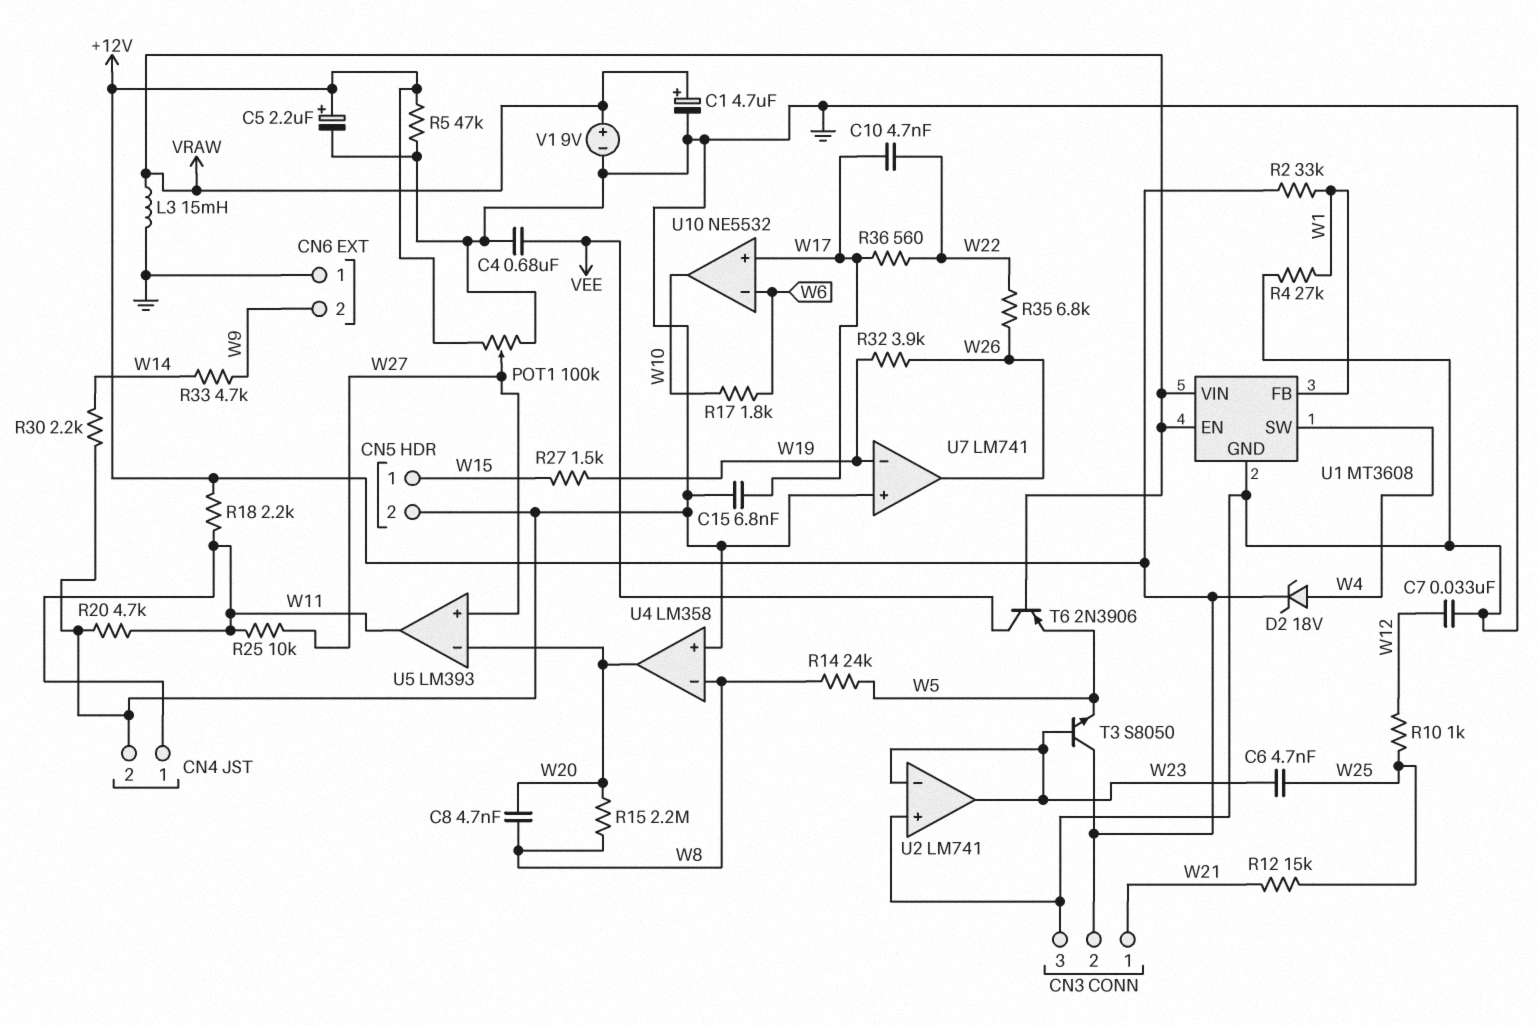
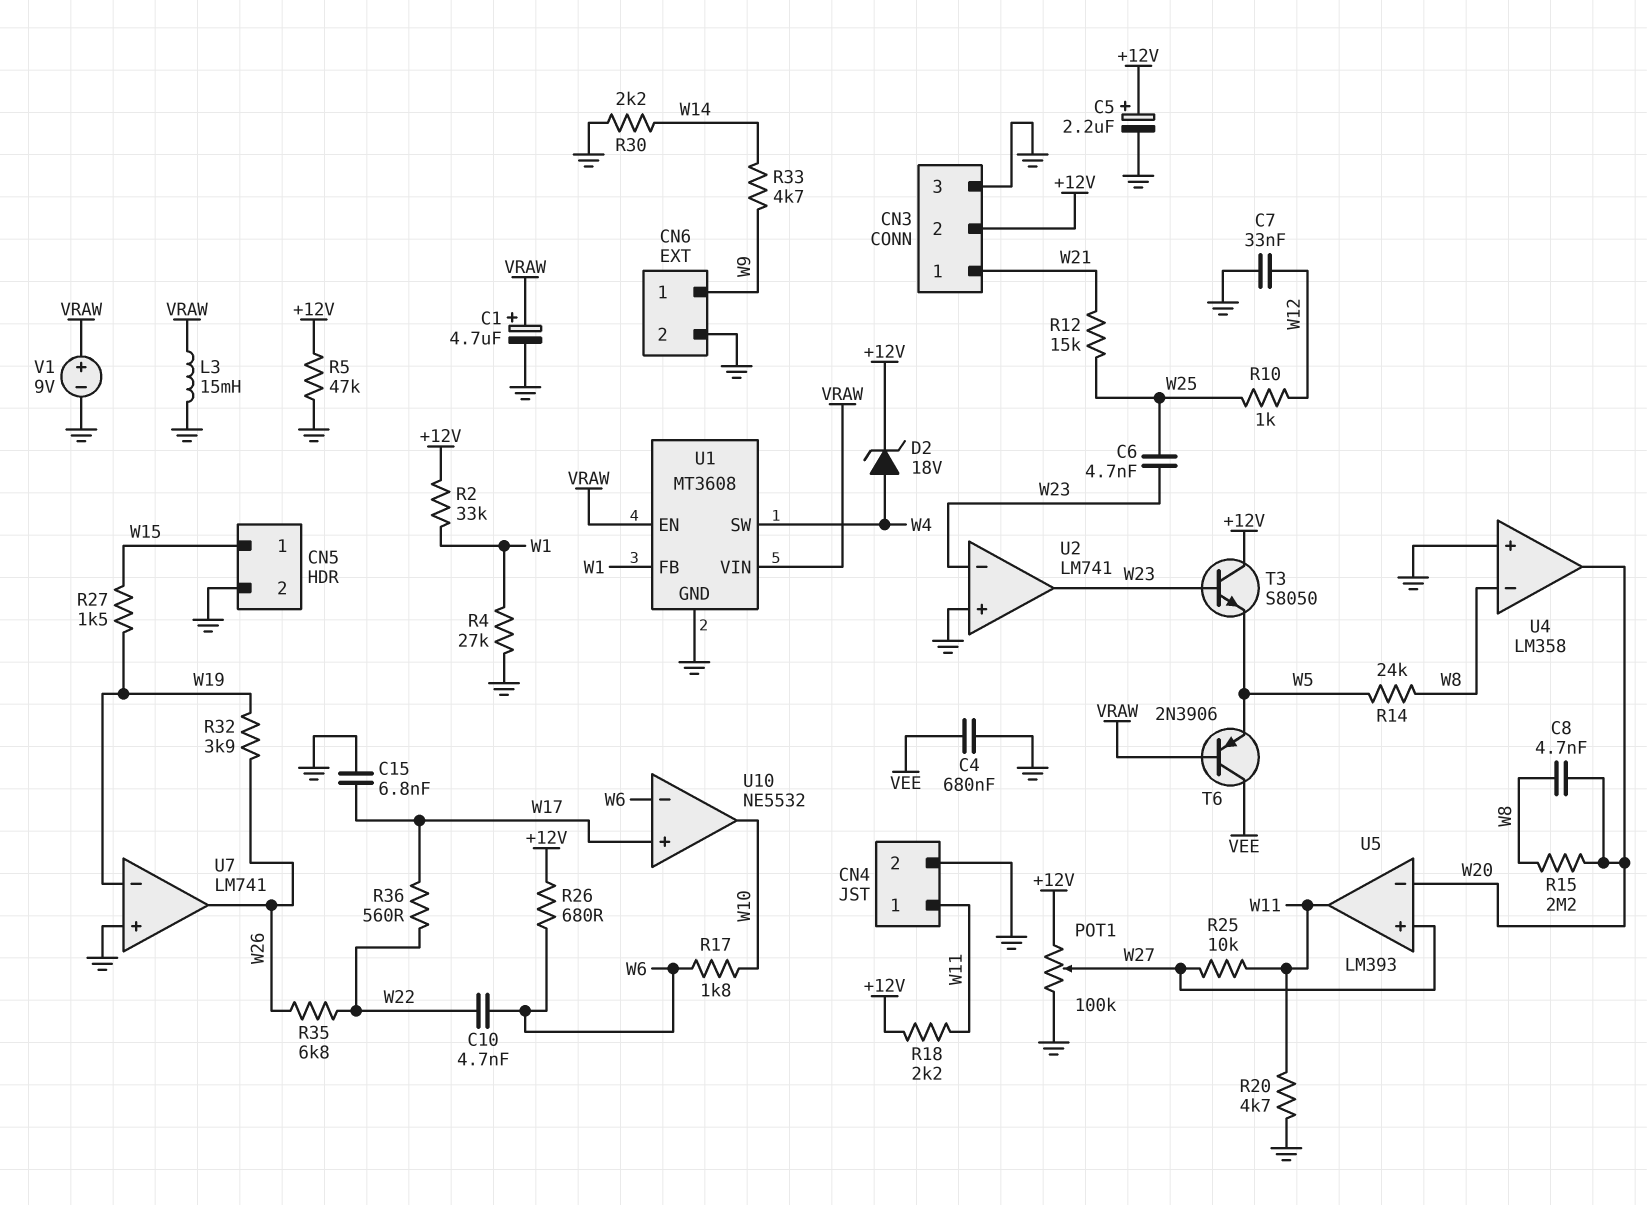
C10: 4.7nF (W17, W22) -> 4.7nF (W6, W22)
CN6 pin 1: GND -> W9
CN6 pin 2: W9 -> GND
R26: none -> 680 (+12V, W6)

